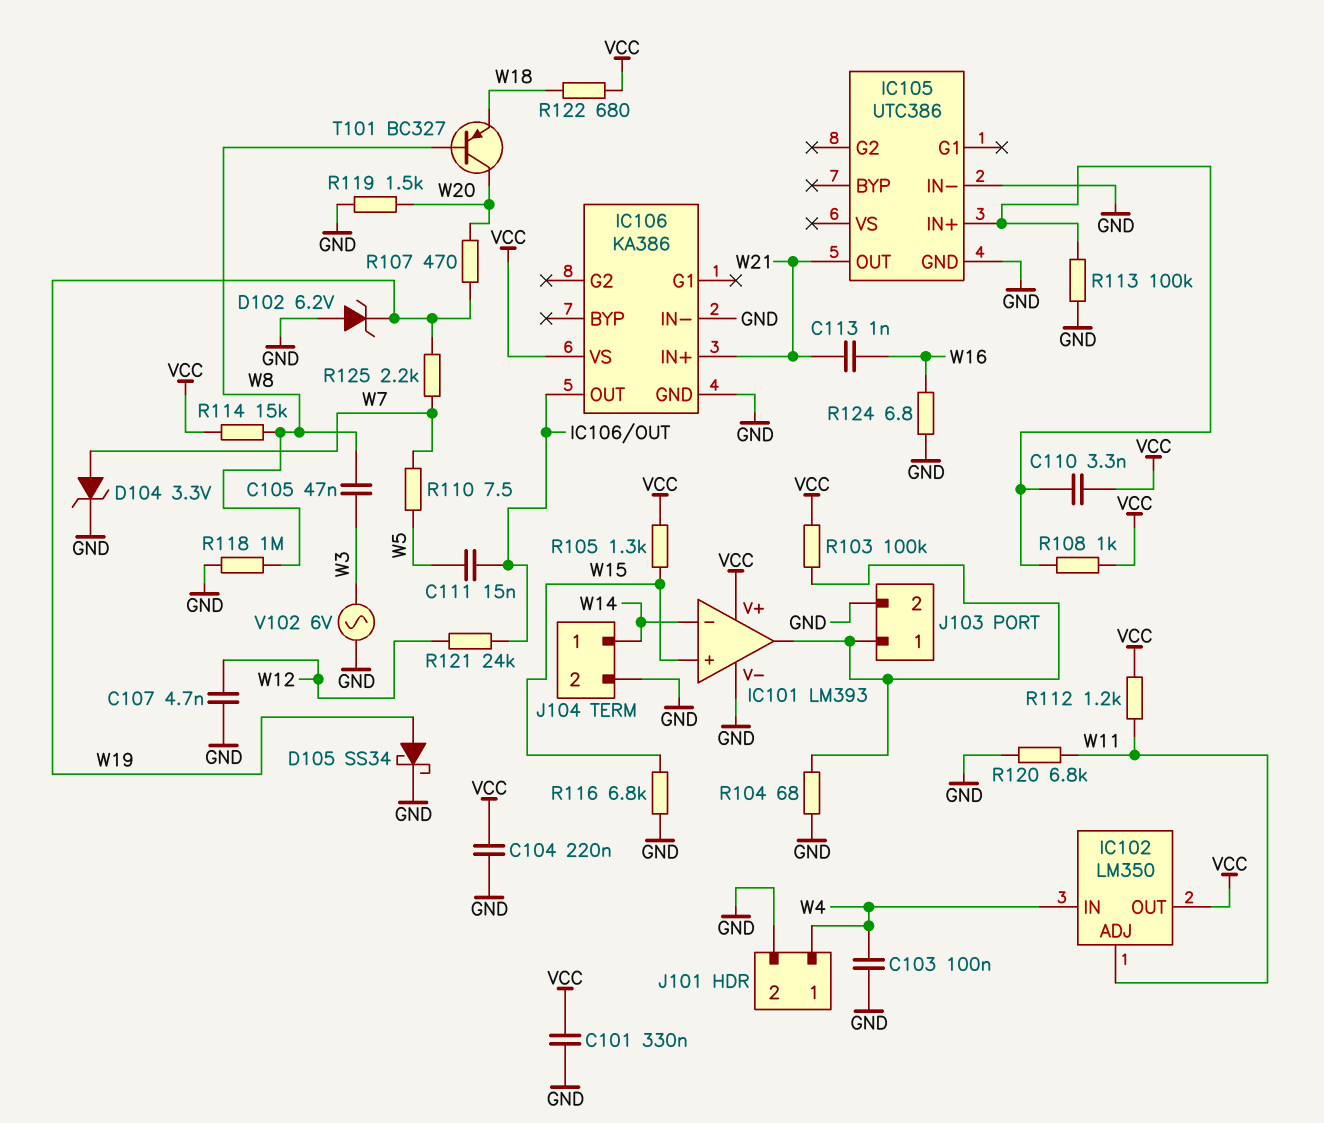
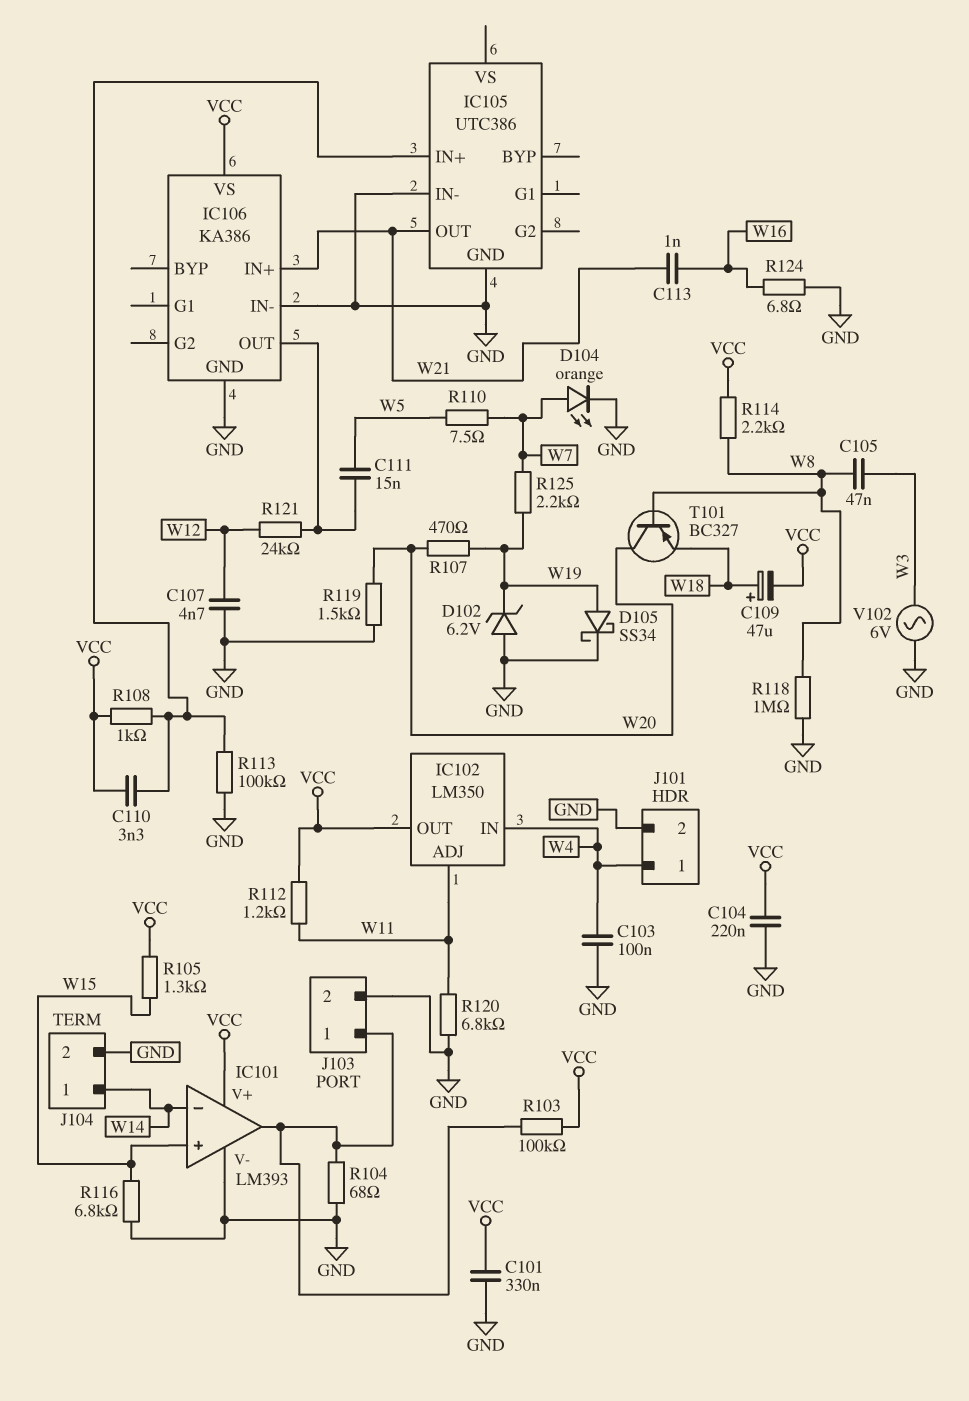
C109: none -> 47uF (plus W18, minus VCC)
D104: zener 3.3V (A W7, K GND) -> LED orange (A W7, K GND)
R114: 15k (VCC, W8) -> 2.2k (VCC, W8)
R122: 680 (VCC, W18) -> none

